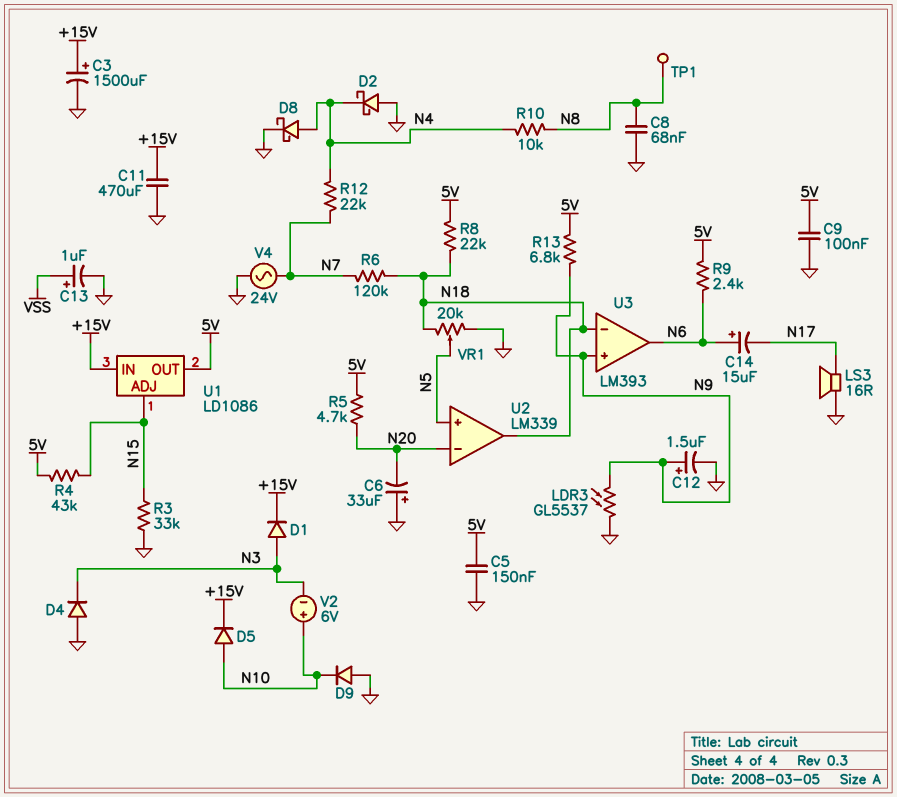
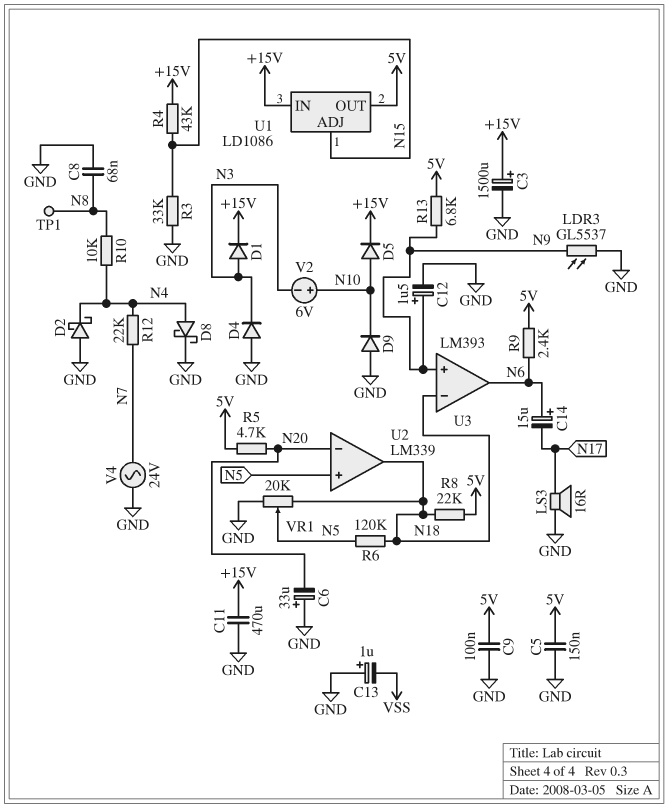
C13: 1uF (plus VSS, minus GND) -> 1uF (plus GND, minus VSS)
R4: 43k (5V, N15) -> 43k (+15V, N15)
R6: 120k (N7, N18) -> 120k (N5, N18)

